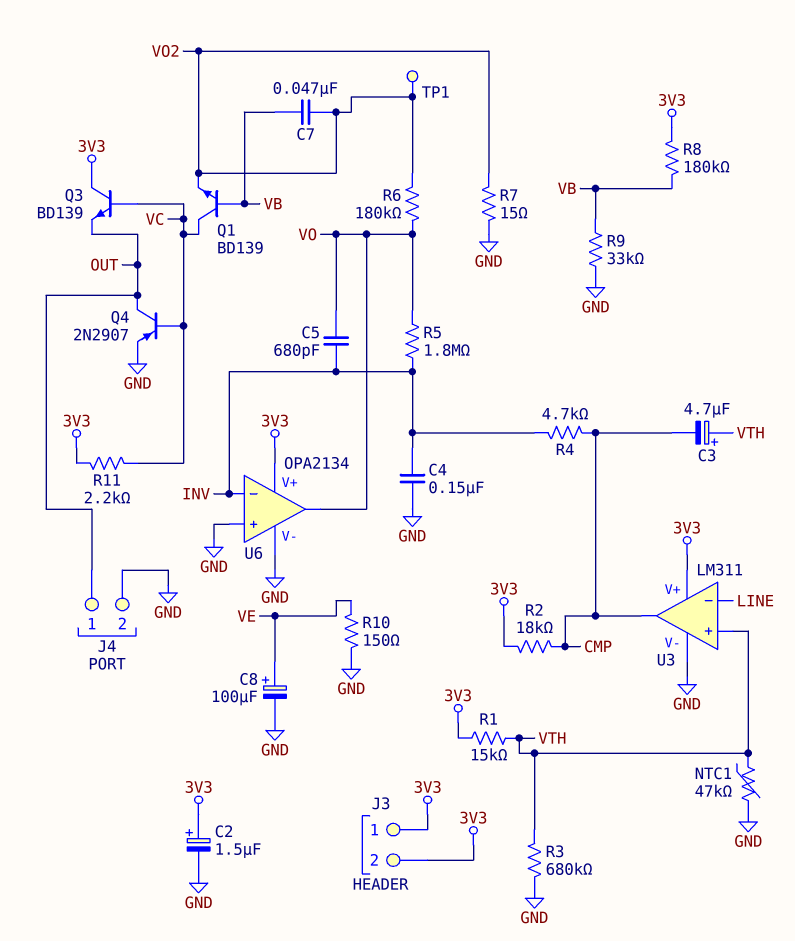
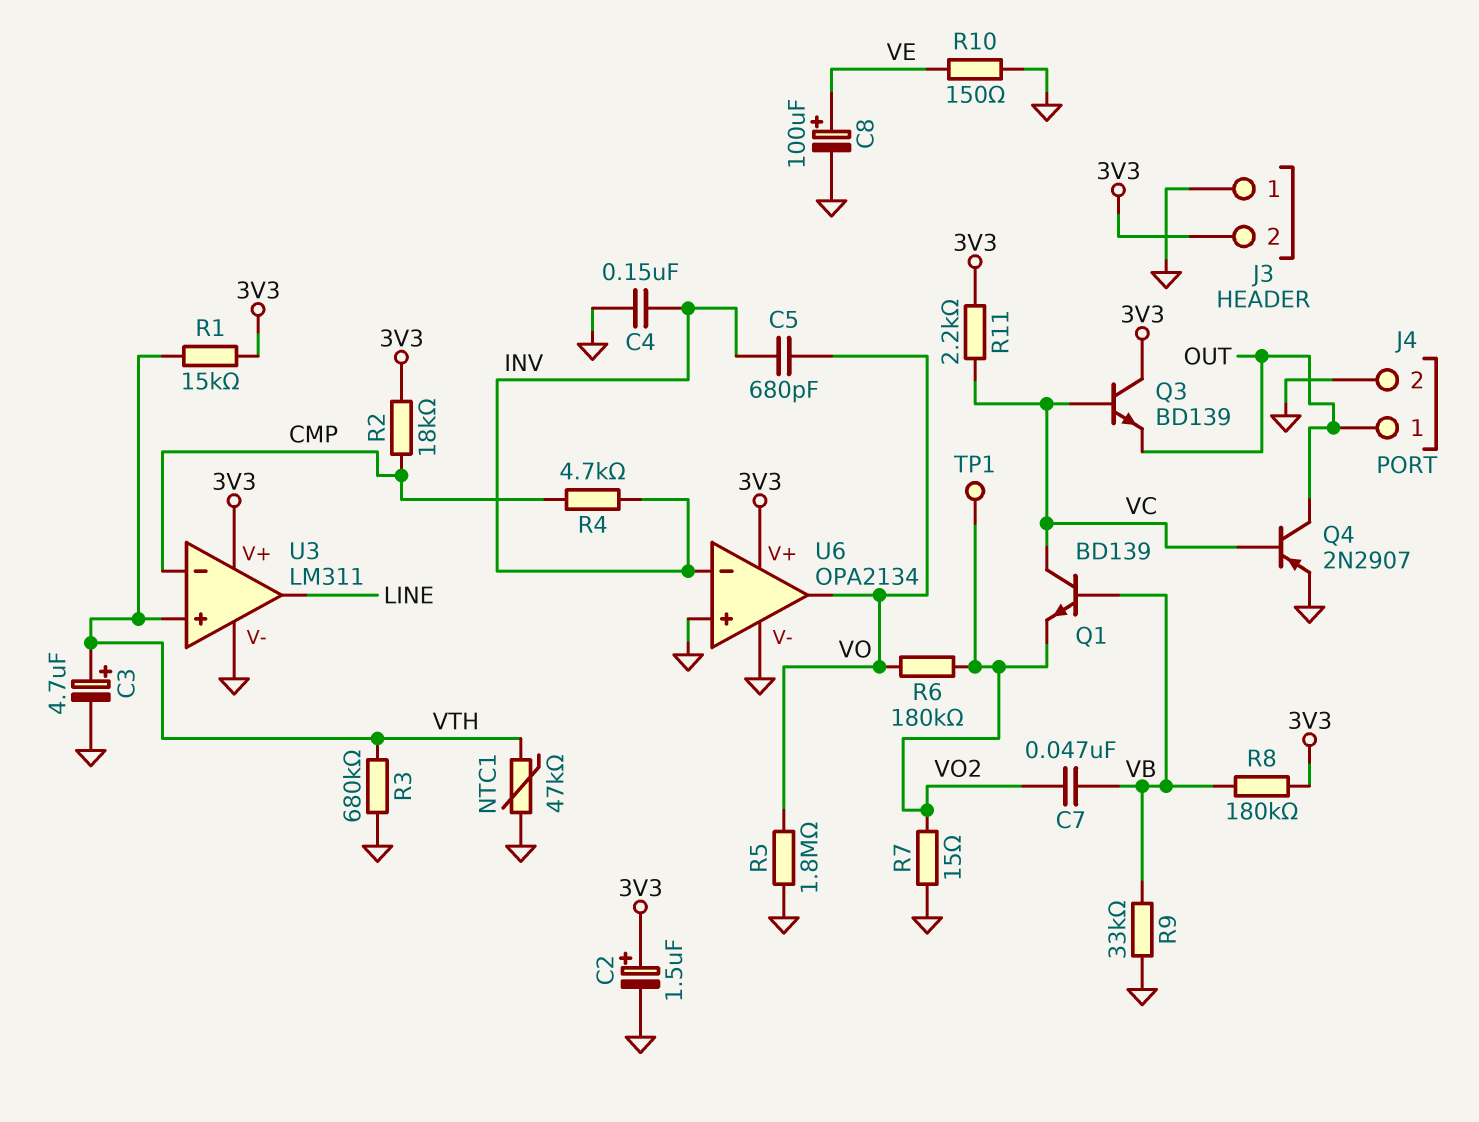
C3: 4.7uF (plus VTH, minus CMP) -> 4.7uF (plus VTH, minus GND)
J3 pin 1: 3V3 -> GND
R5: 1.8M (INV, VO) -> 1.8M (GND, VO)
U3 pin in-: LINE -> CMP
U3 pin out: CMP -> LINE

